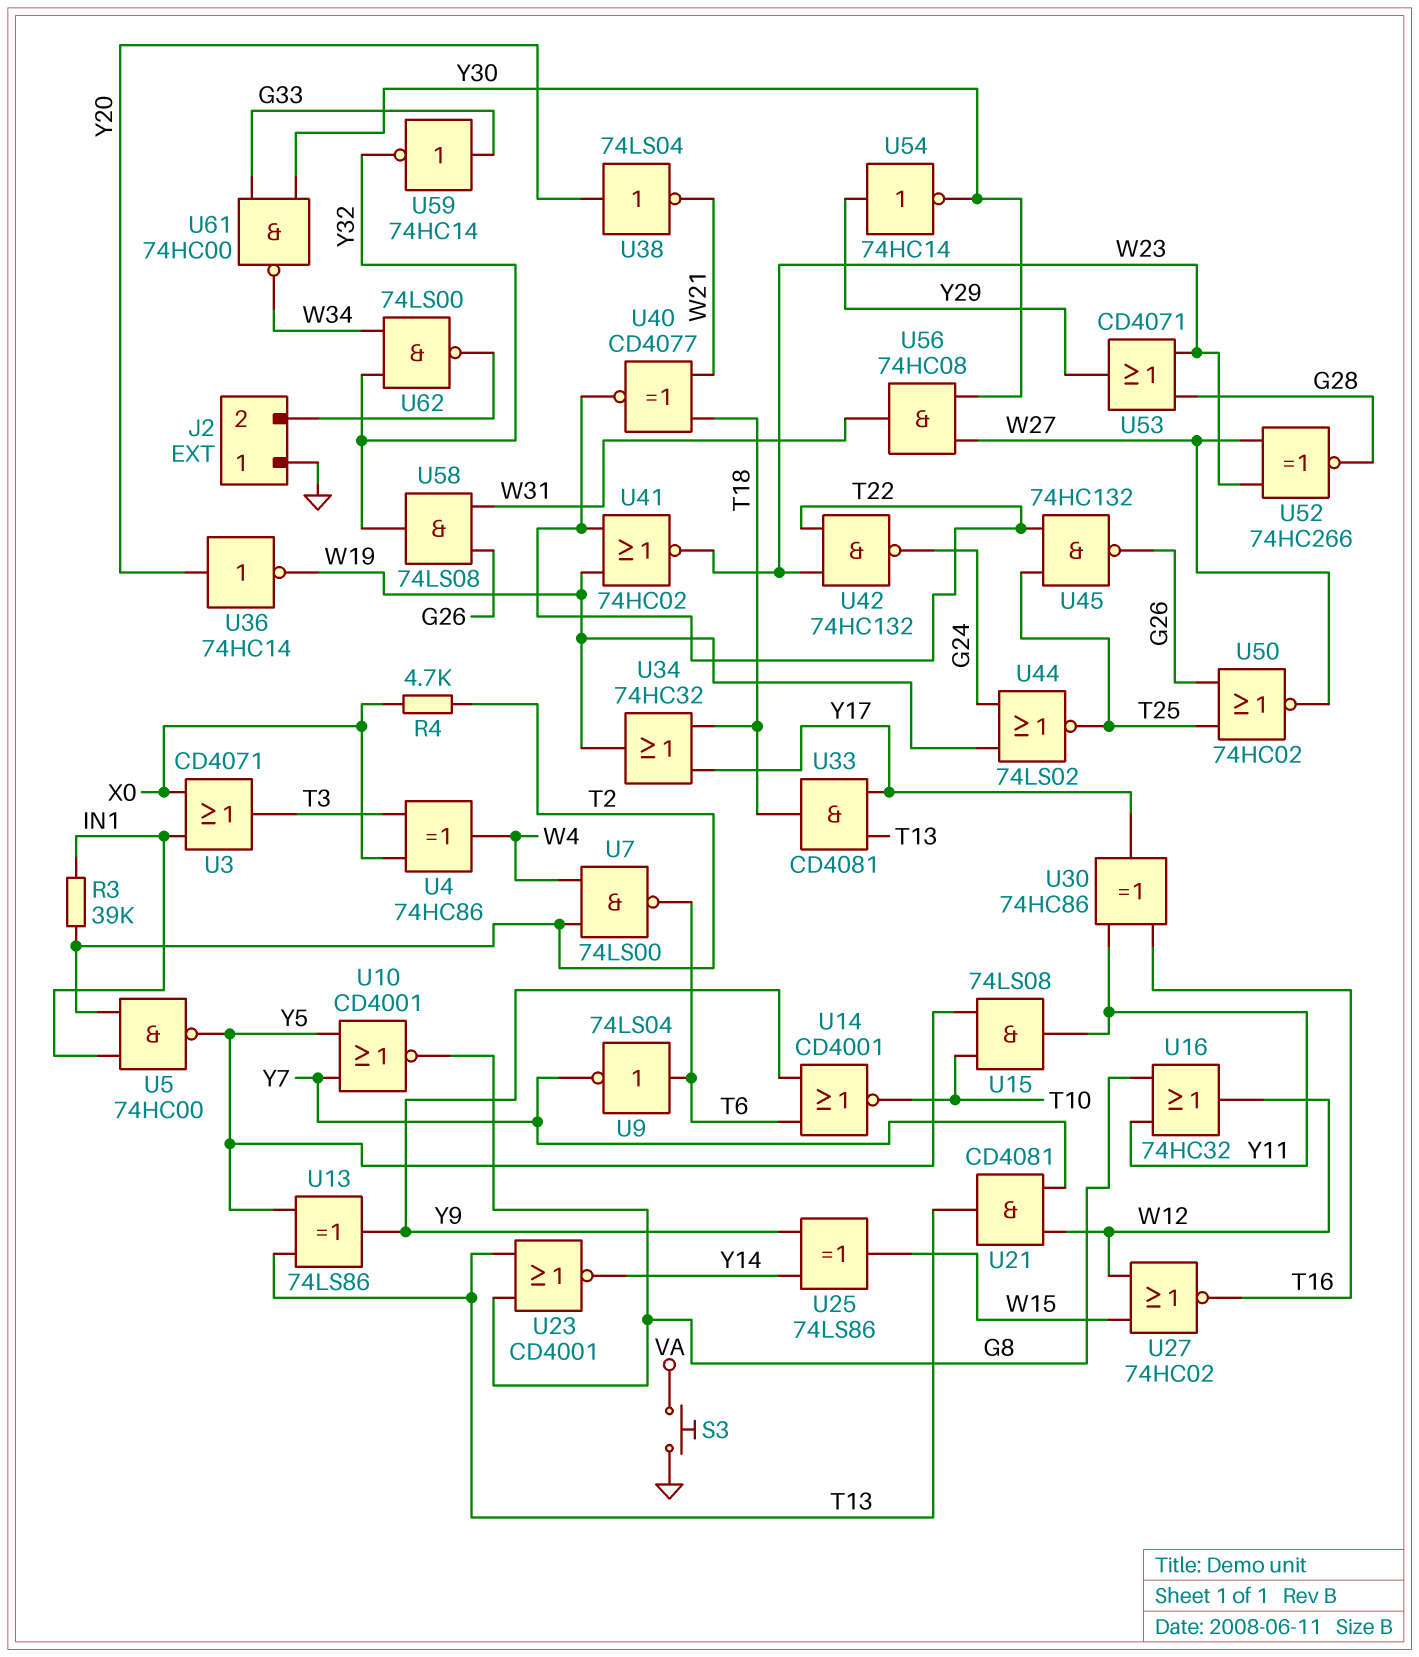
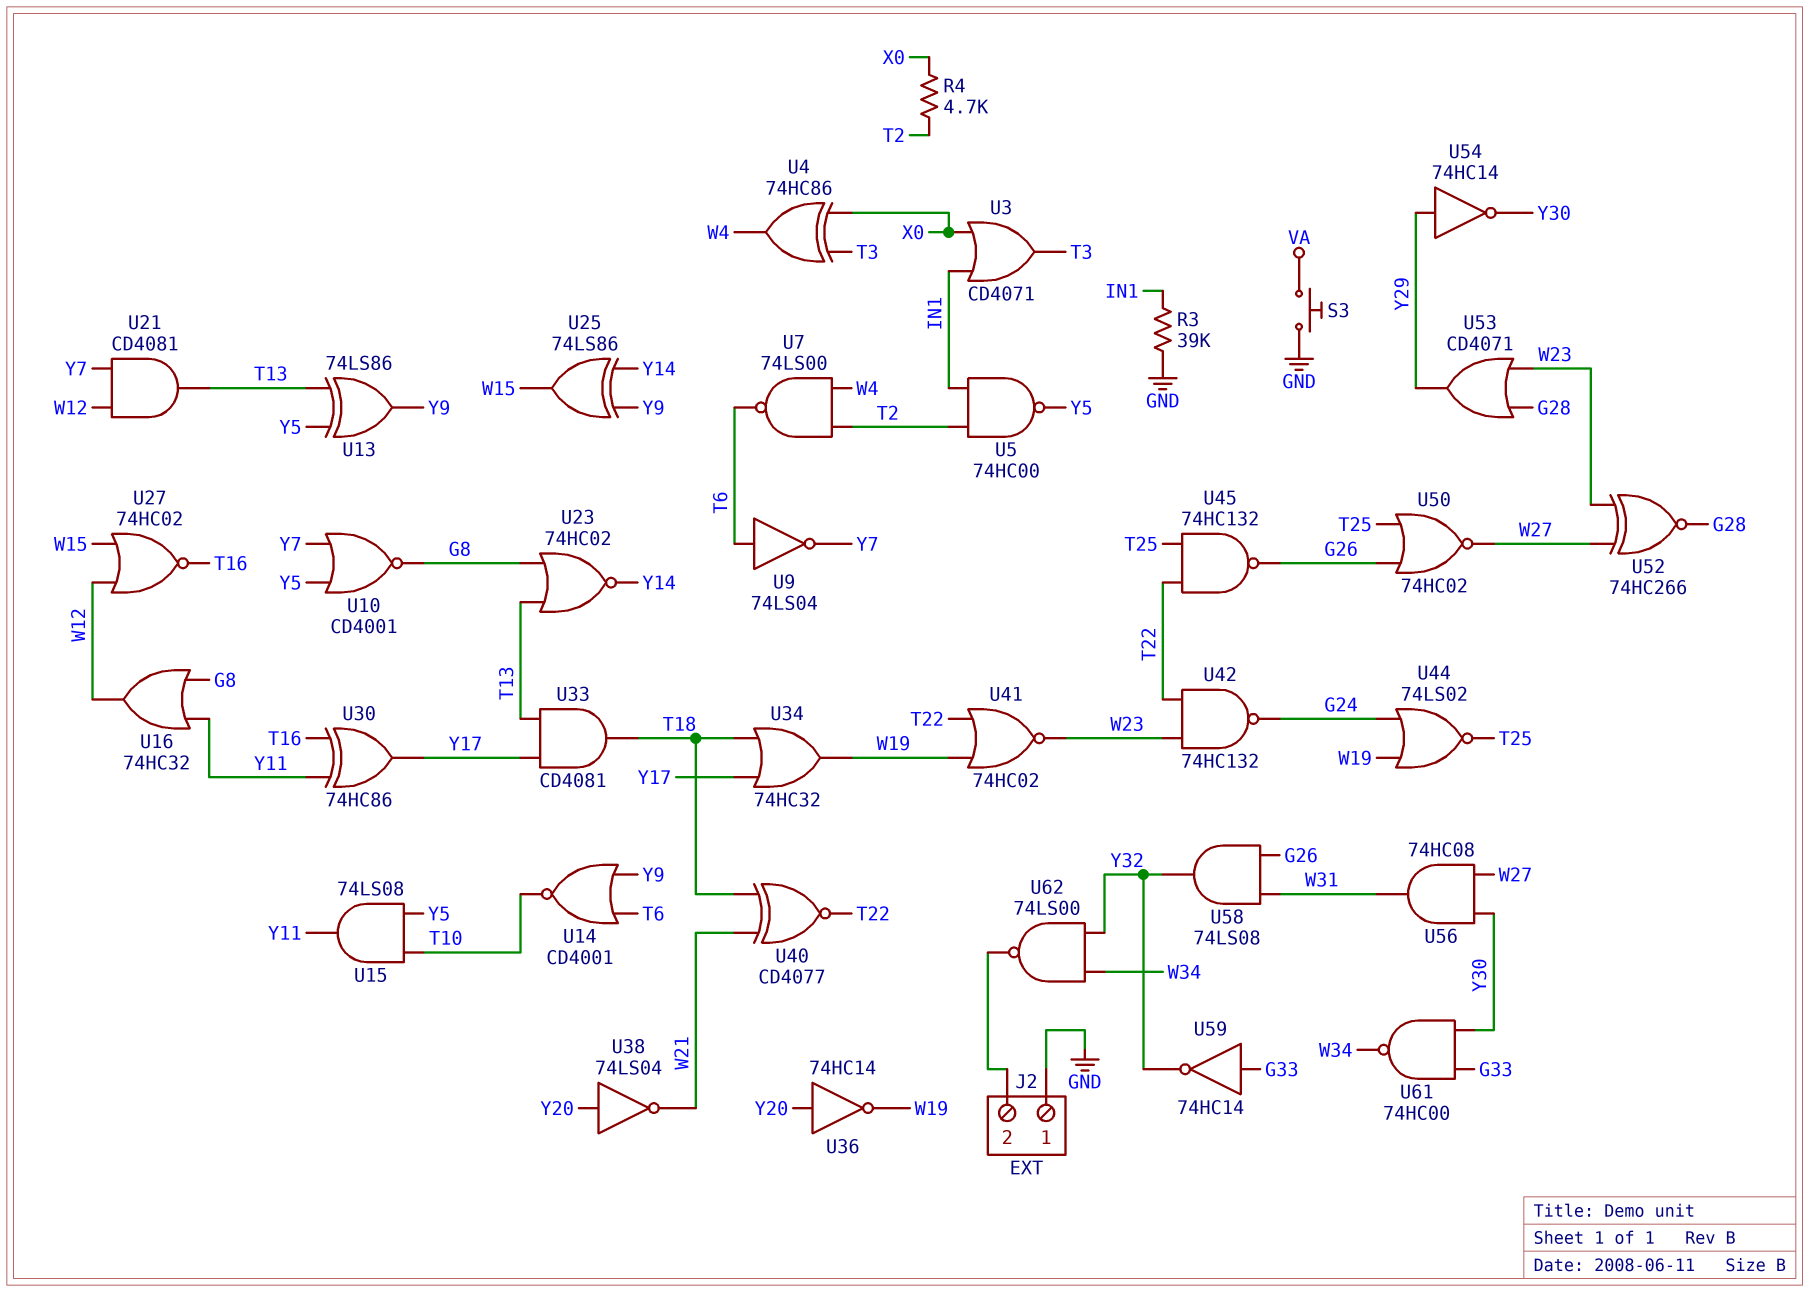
R3: 39k (IN1, T2) -> 39k (GND, IN1)
U23: NOR CD4001 (in G8, in T13, out Y14) -> NOR 74HC02 (in G8, in T13, out Y14)

